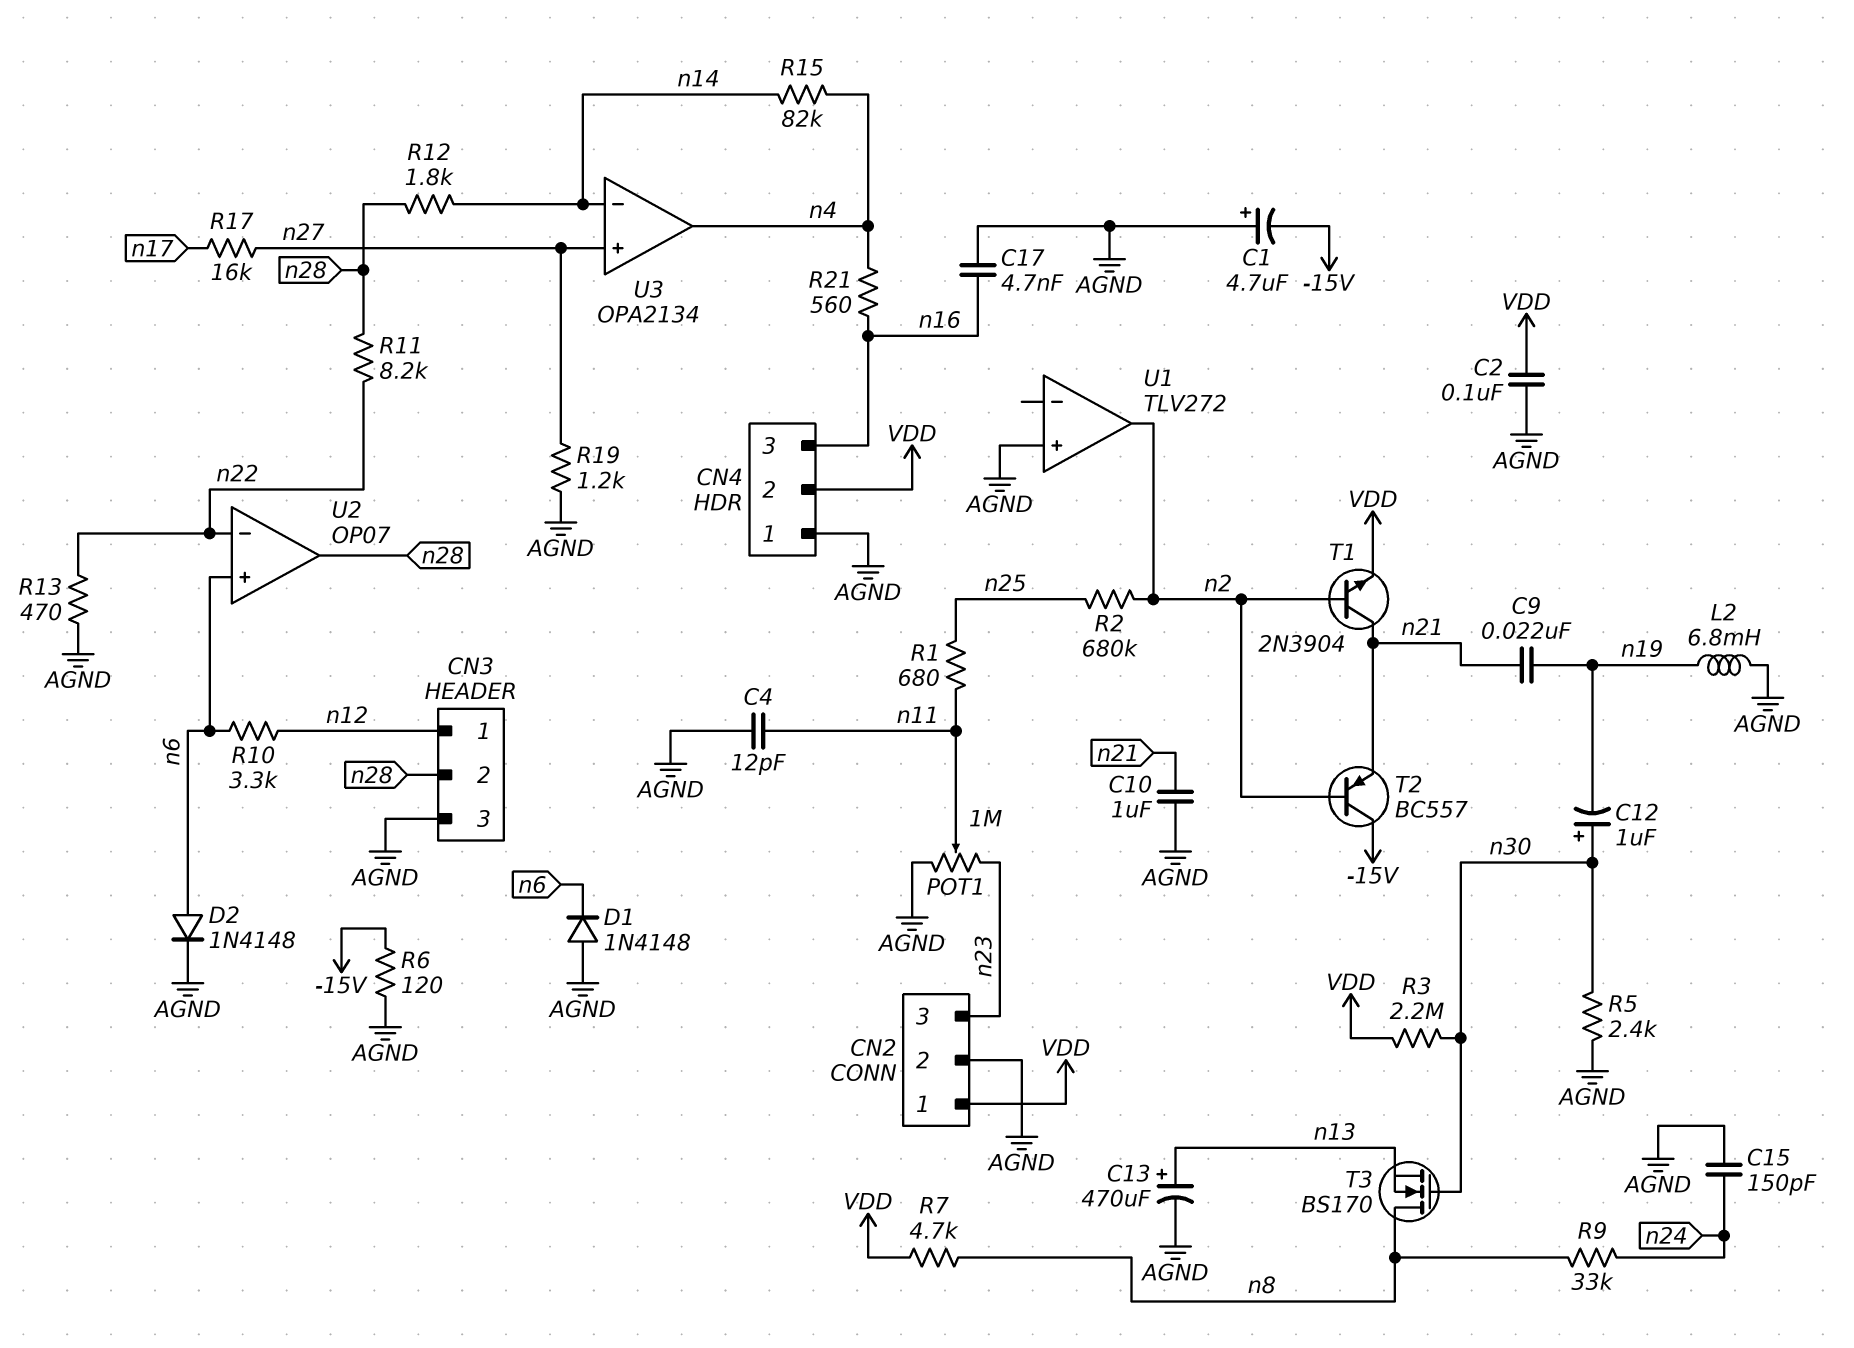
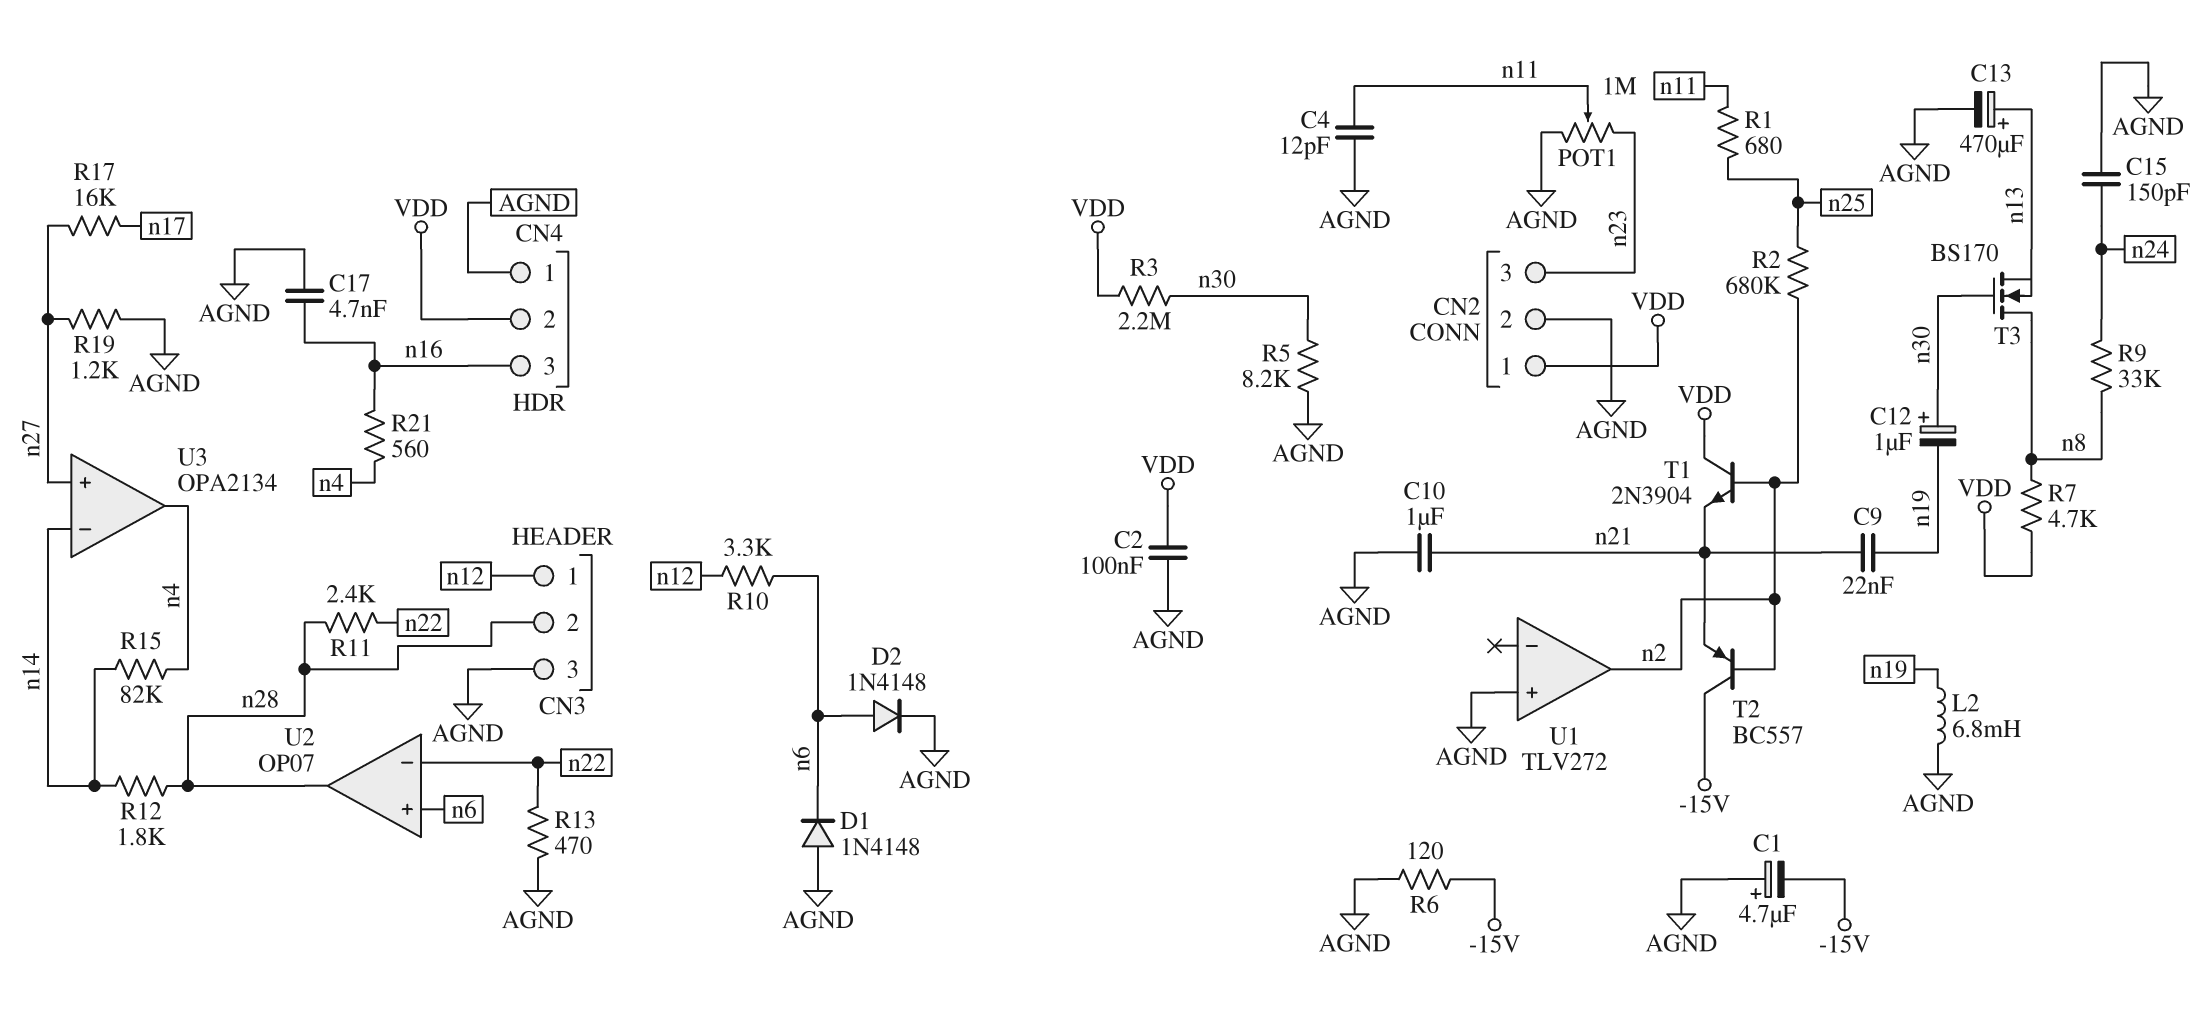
R5: 2.4k (AGND, n30) -> 8.2k (AGND, n30)
R11: 8.2k (n22, n28) -> 2.4k (n22, n28)
T1: NPN 2N3904 (B n2, C n21, E VDD) -> NPN 2N3904 (B n2, C VDD, E n21)

